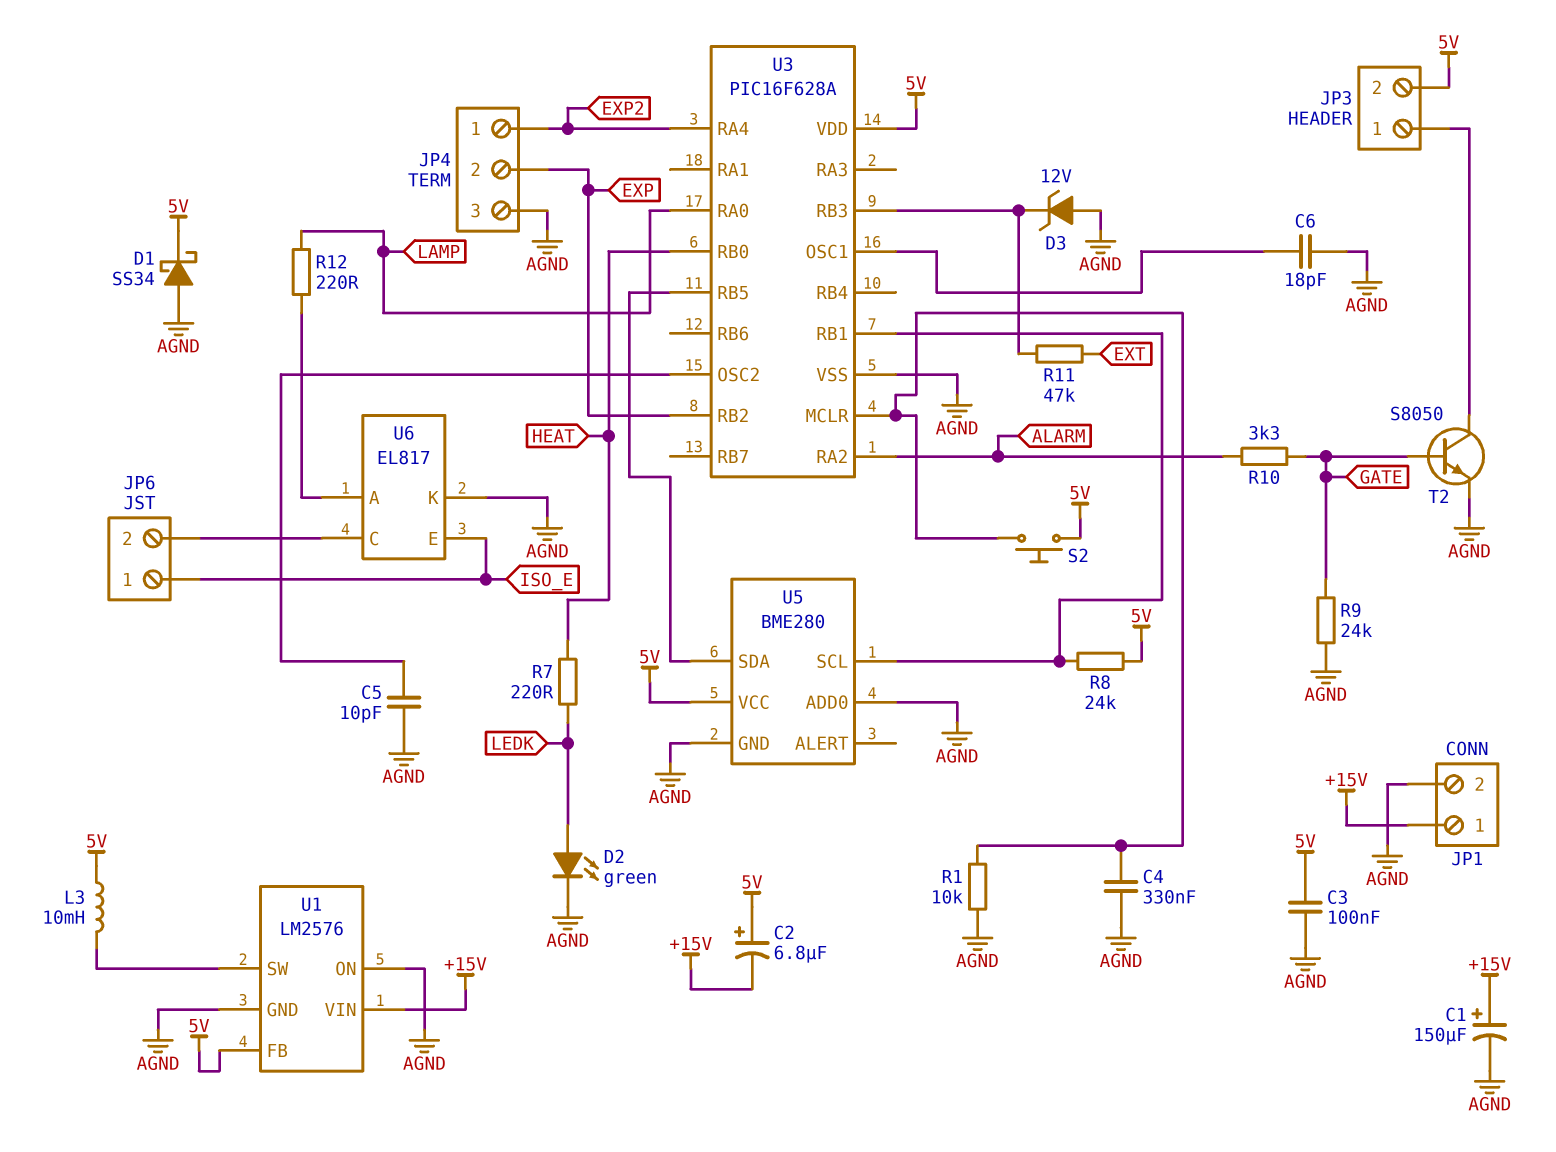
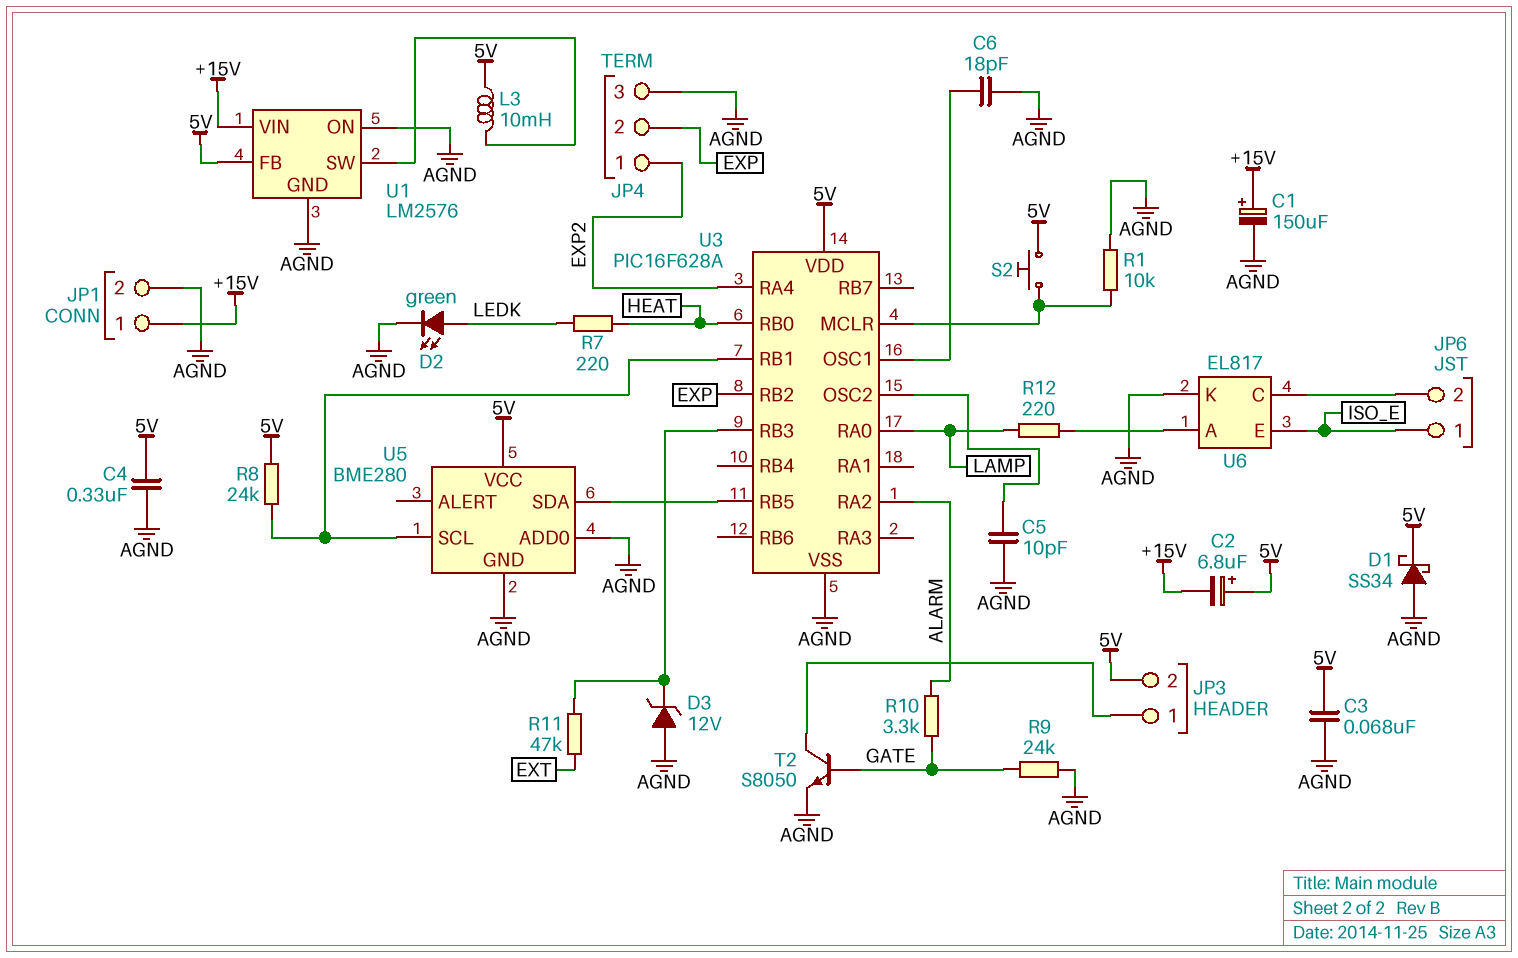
C3: 100nF (5V, AGND) -> 68nF (5V, AGND)
C4: 330nF (AGND, U3/MCLR) -> 330nF (5V, AGND)

